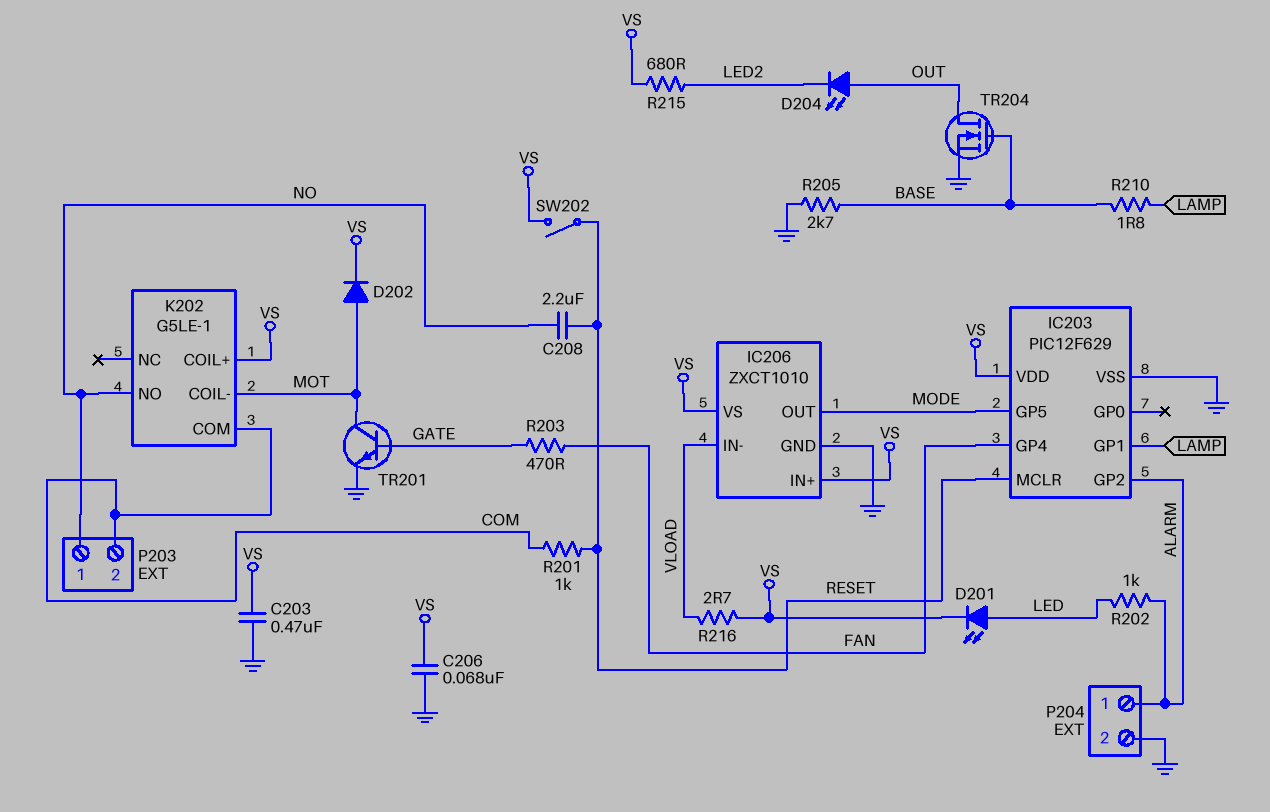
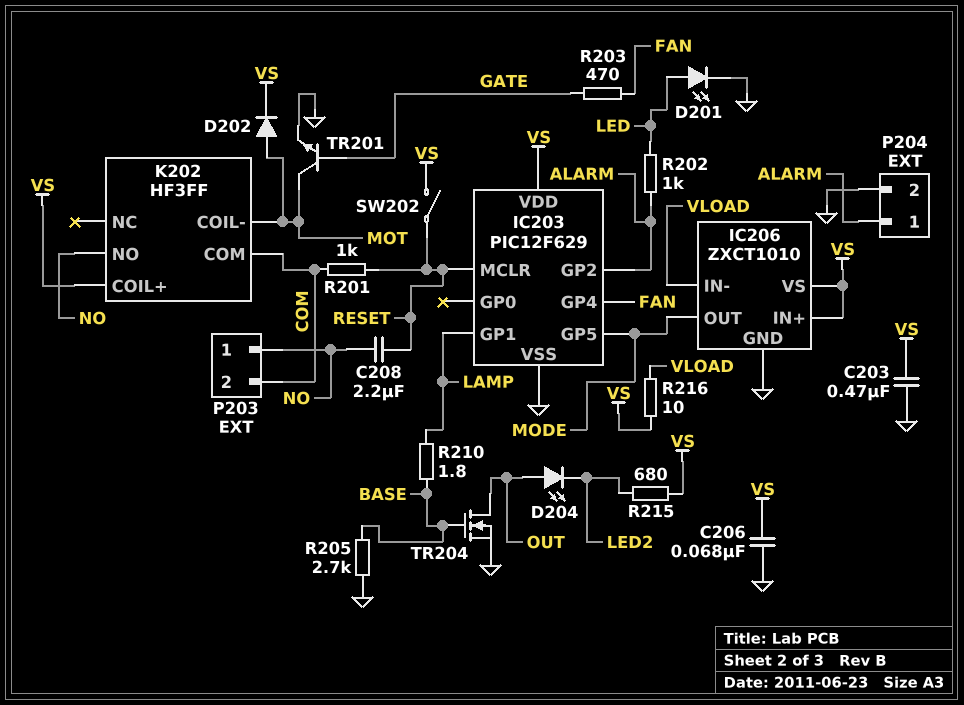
D201: LED (A LED, K VS) -> LED (A LED, K GND)
K202: G5LE-1 -> HF3FF
R216: 2.7 (VLOAD, VS) -> 10 (VLOAD, VS)

